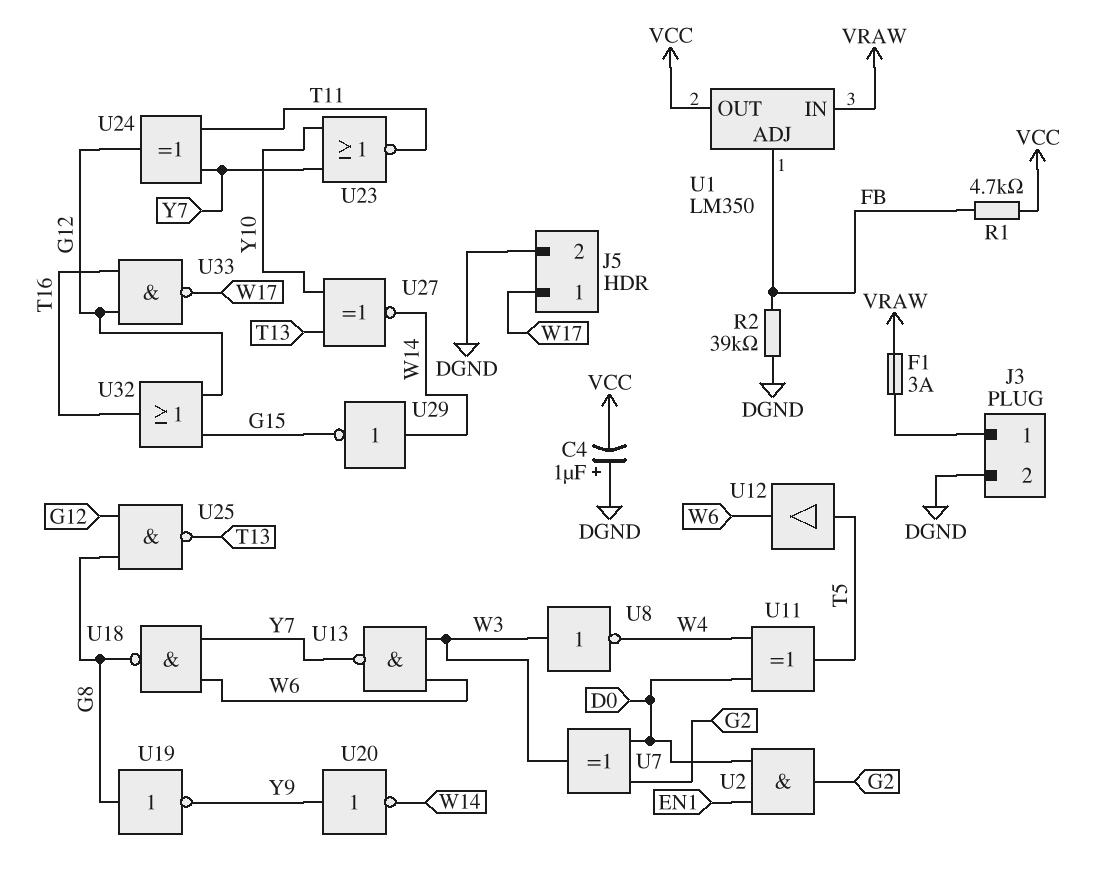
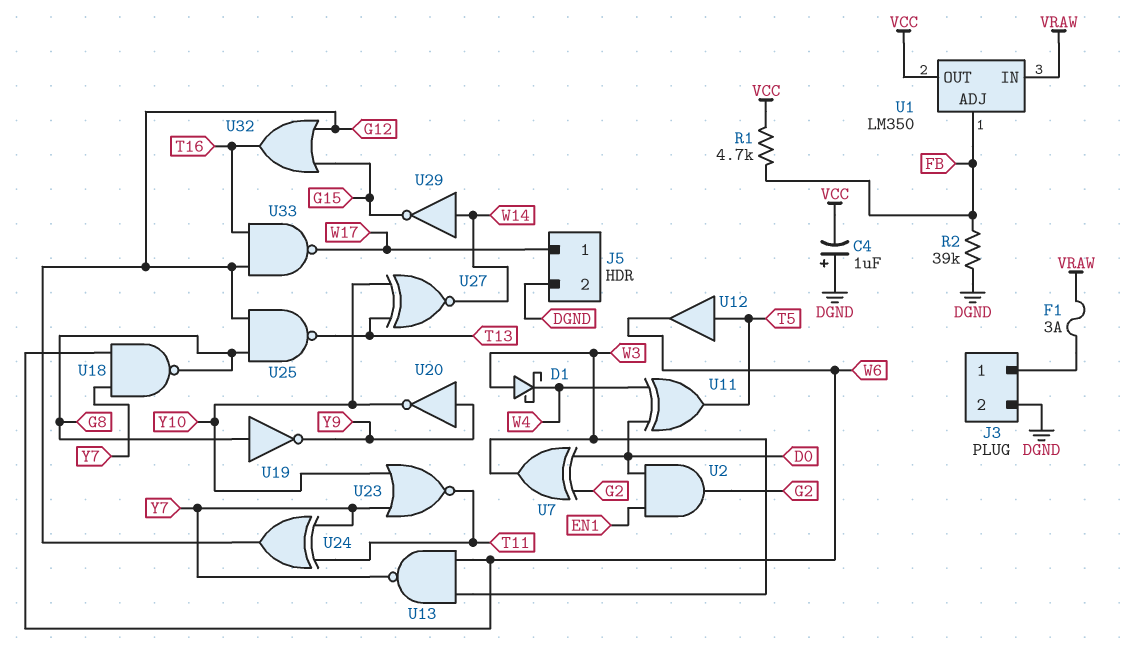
D1: none -> schottky (A W3, K W4)
U8: NOT (in W3, out W4) -> none
U20: NOT (in Y9, out W14) -> NOT (in Y9, out Y10)

